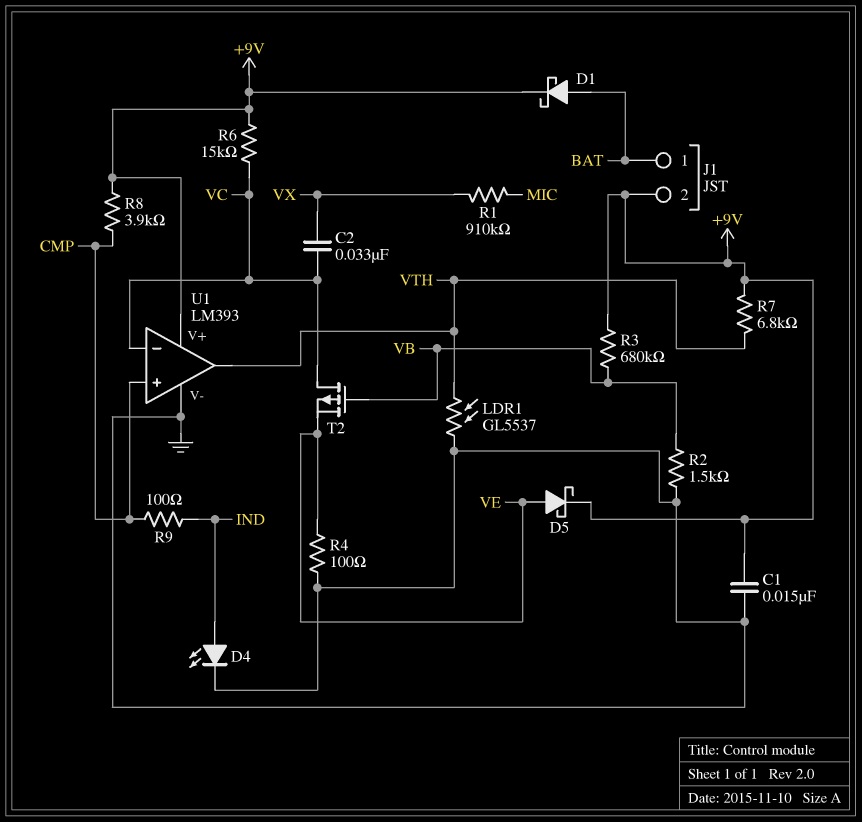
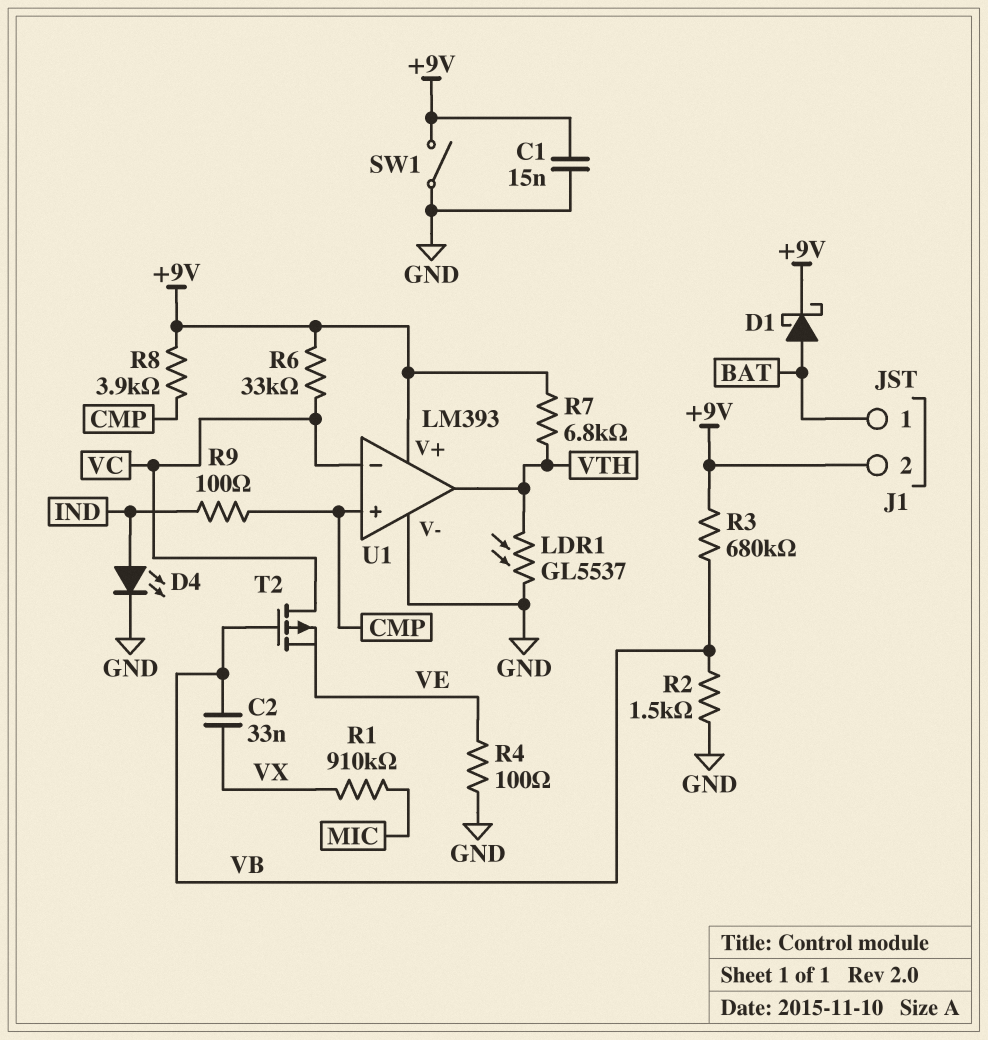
C2: 33nF (VC, VX) -> 33nF (VB, VX)
D5: schottky (A VE, K +9V) -> none
R6: 15k (+9V, VC) -> 33k (+9V, VC)
SW1: none -> switch (+9V, GND)

